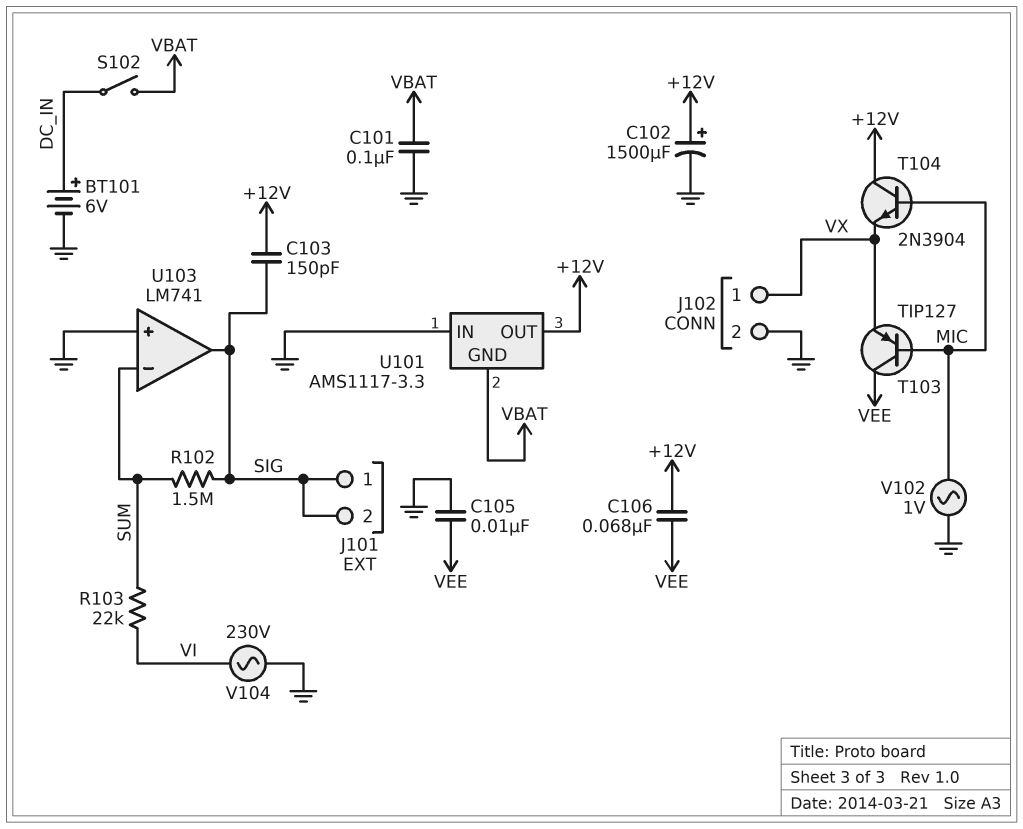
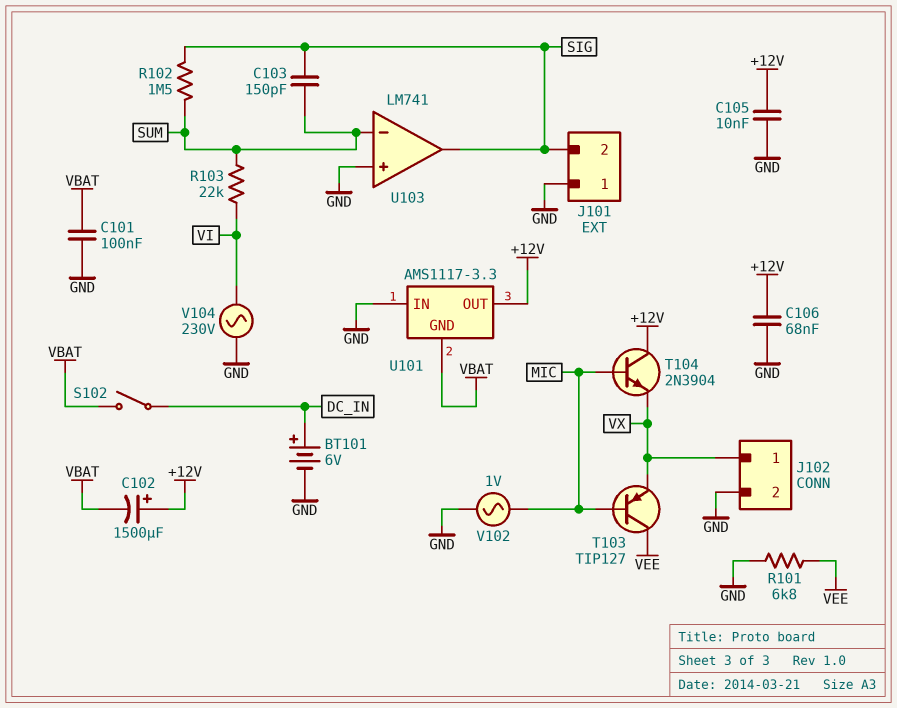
C102: 1500uF (plus +12V, minus GND) -> 1500uF (plus +12V, minus VBAT)
C103: 150pF (+12V, SIG) -> 150pF (SIG, SUM)
C105: 10nF (GND, VEE) -> 10nF (+12V, GND)
C106: 68nF (+12V, VEE) -> 68nF (+12V, GND)
J101 pin 1: SIG -> GND
R101: none -> 6.8k (GND, VEE)

